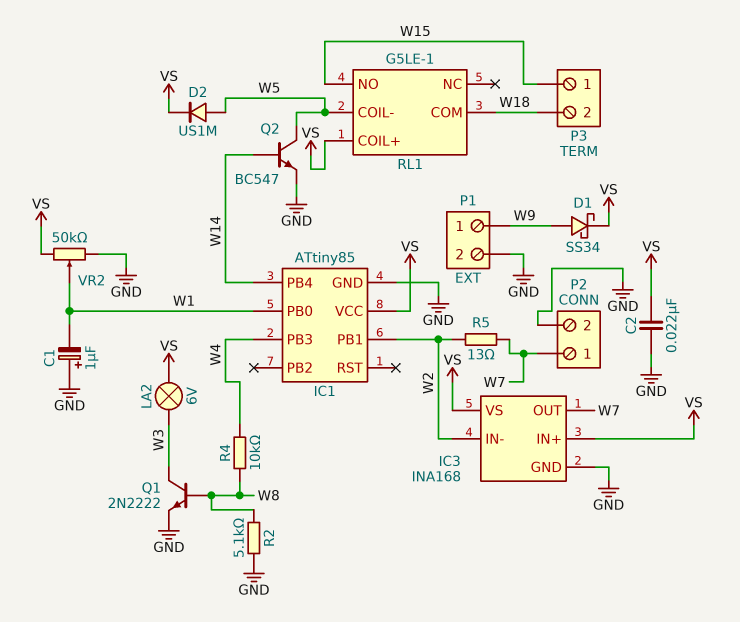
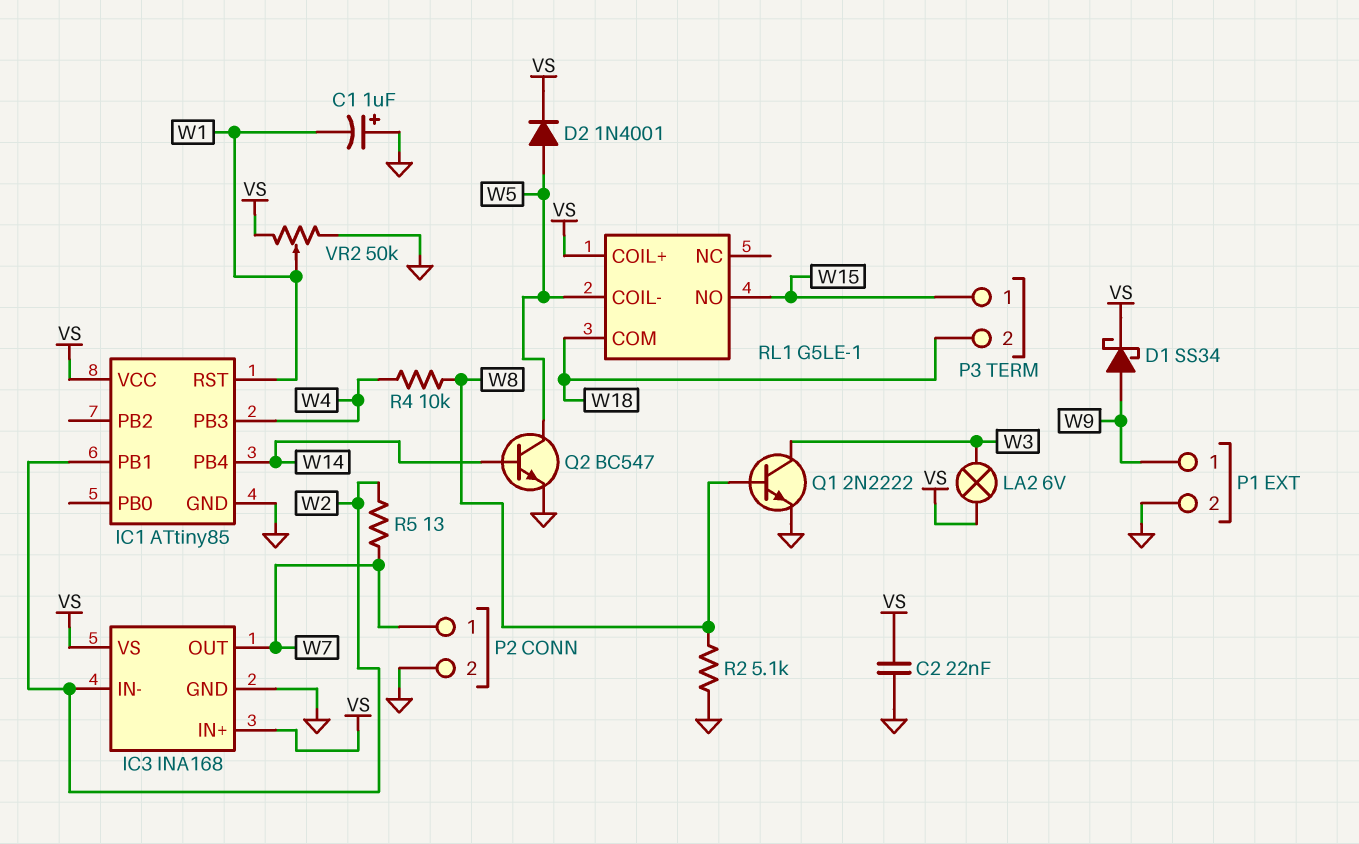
D2: diode US1M (A W5, K VS) -> diode 1N4001 (A W5, K VS)
IC1 pin PB0: W1 -> none
IC1 pin RST: none -> W1

